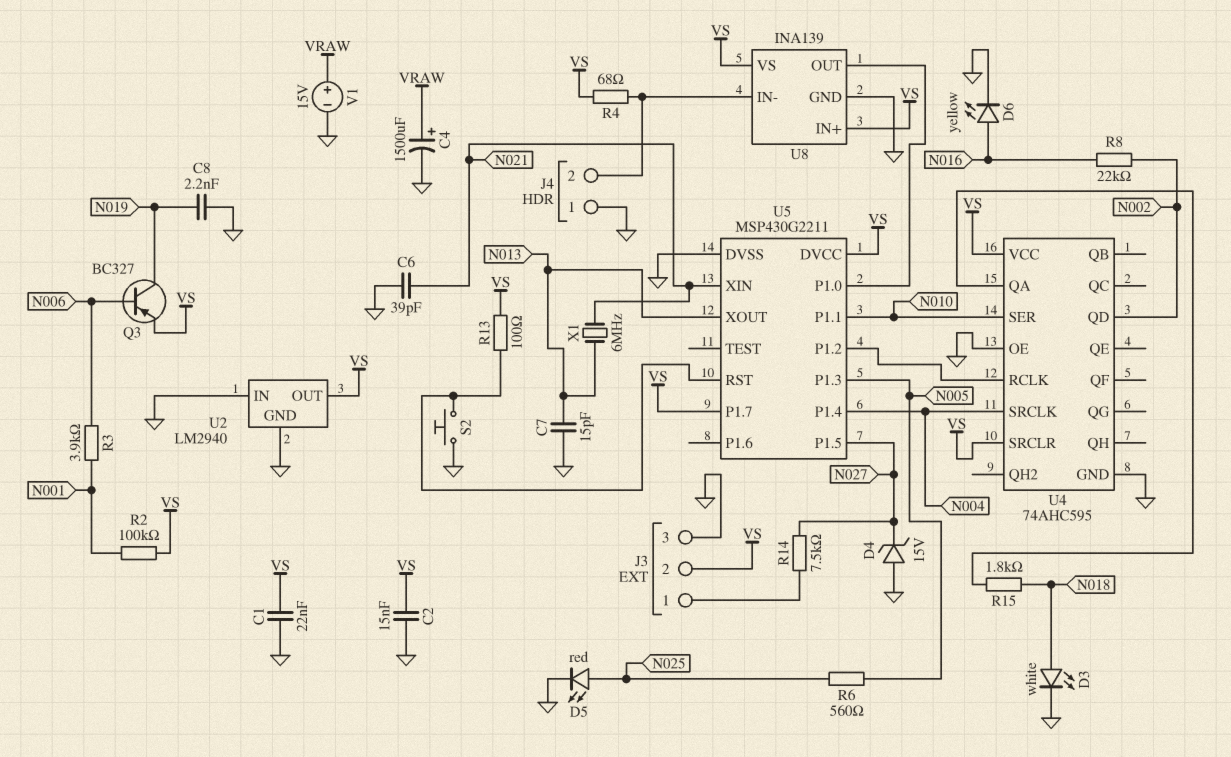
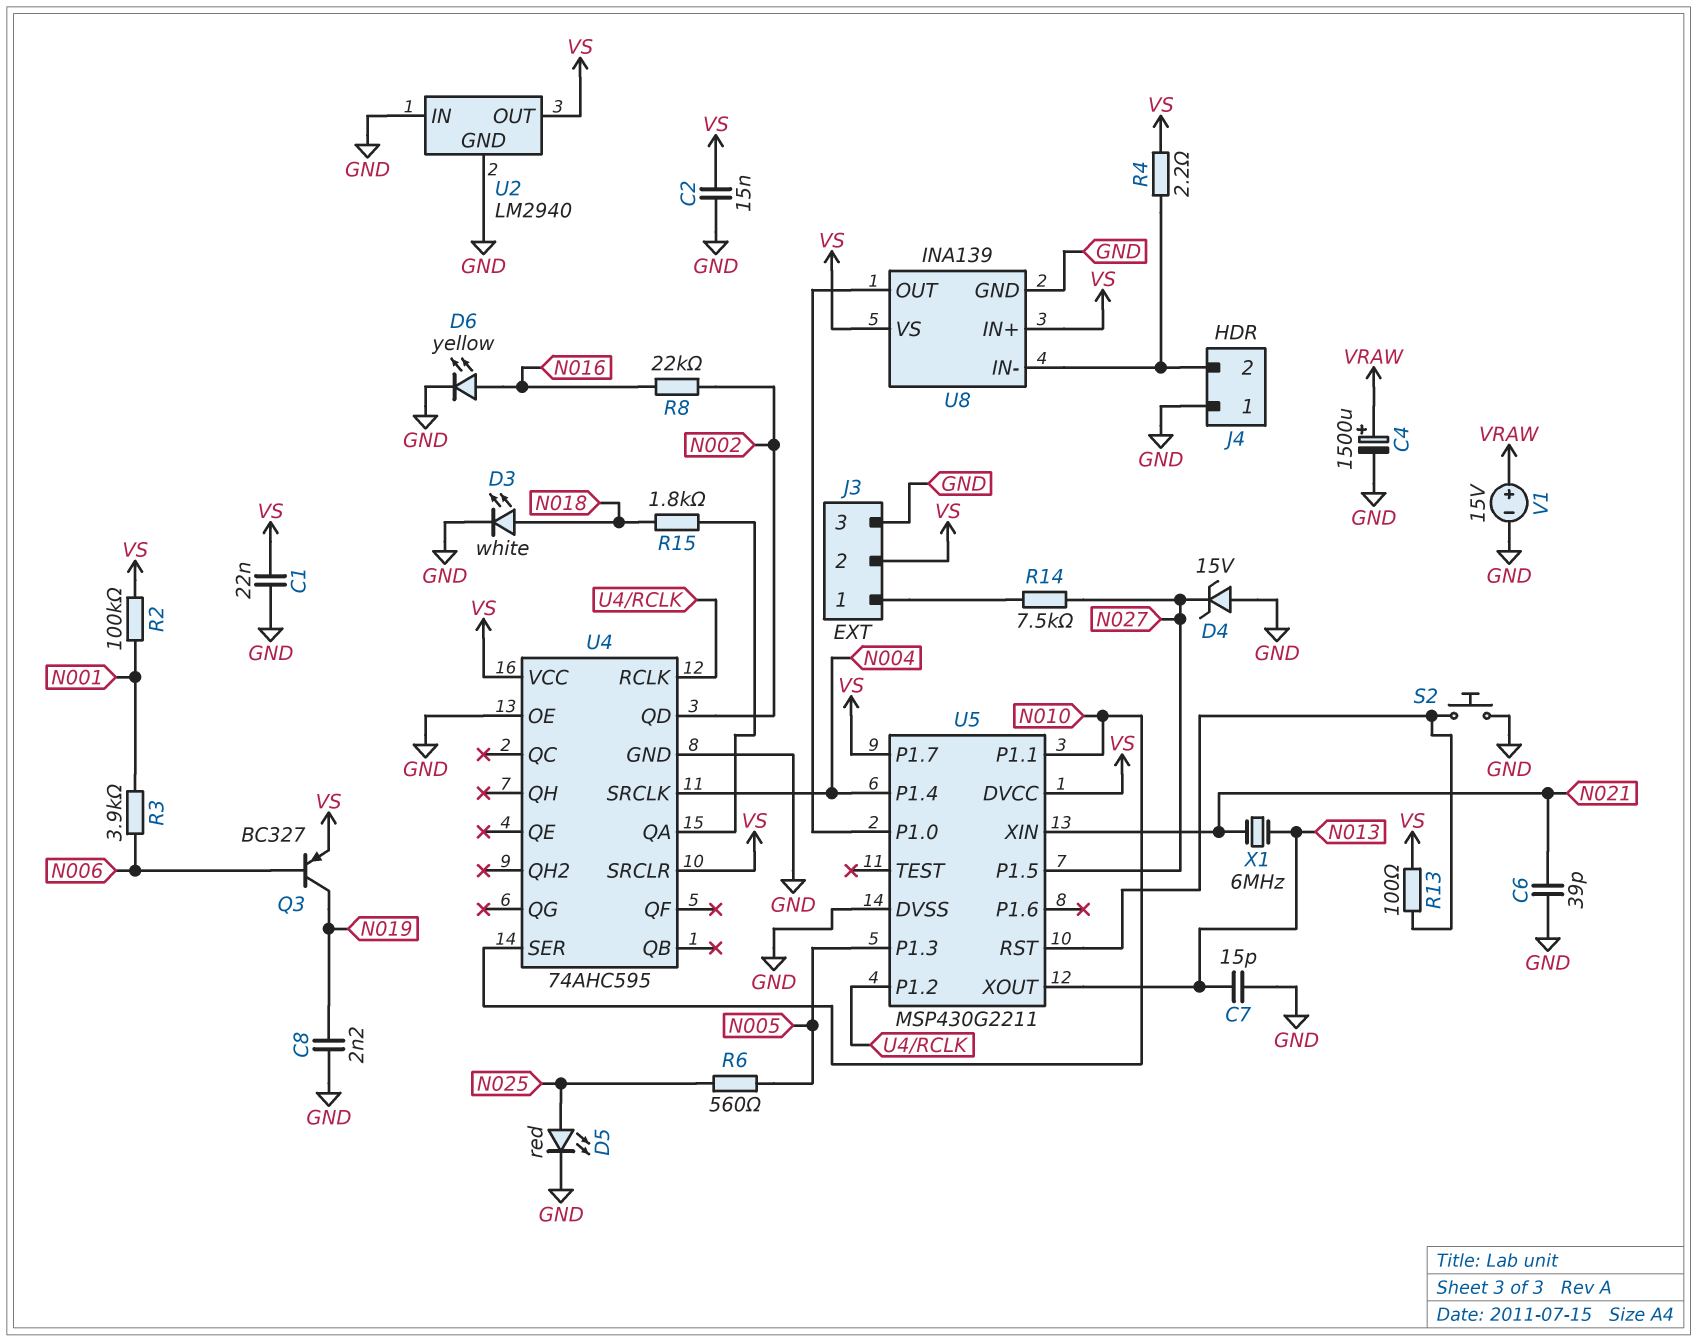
R4: 68 (J4/2, VS) -> 2.2 (J4/2, VS)

